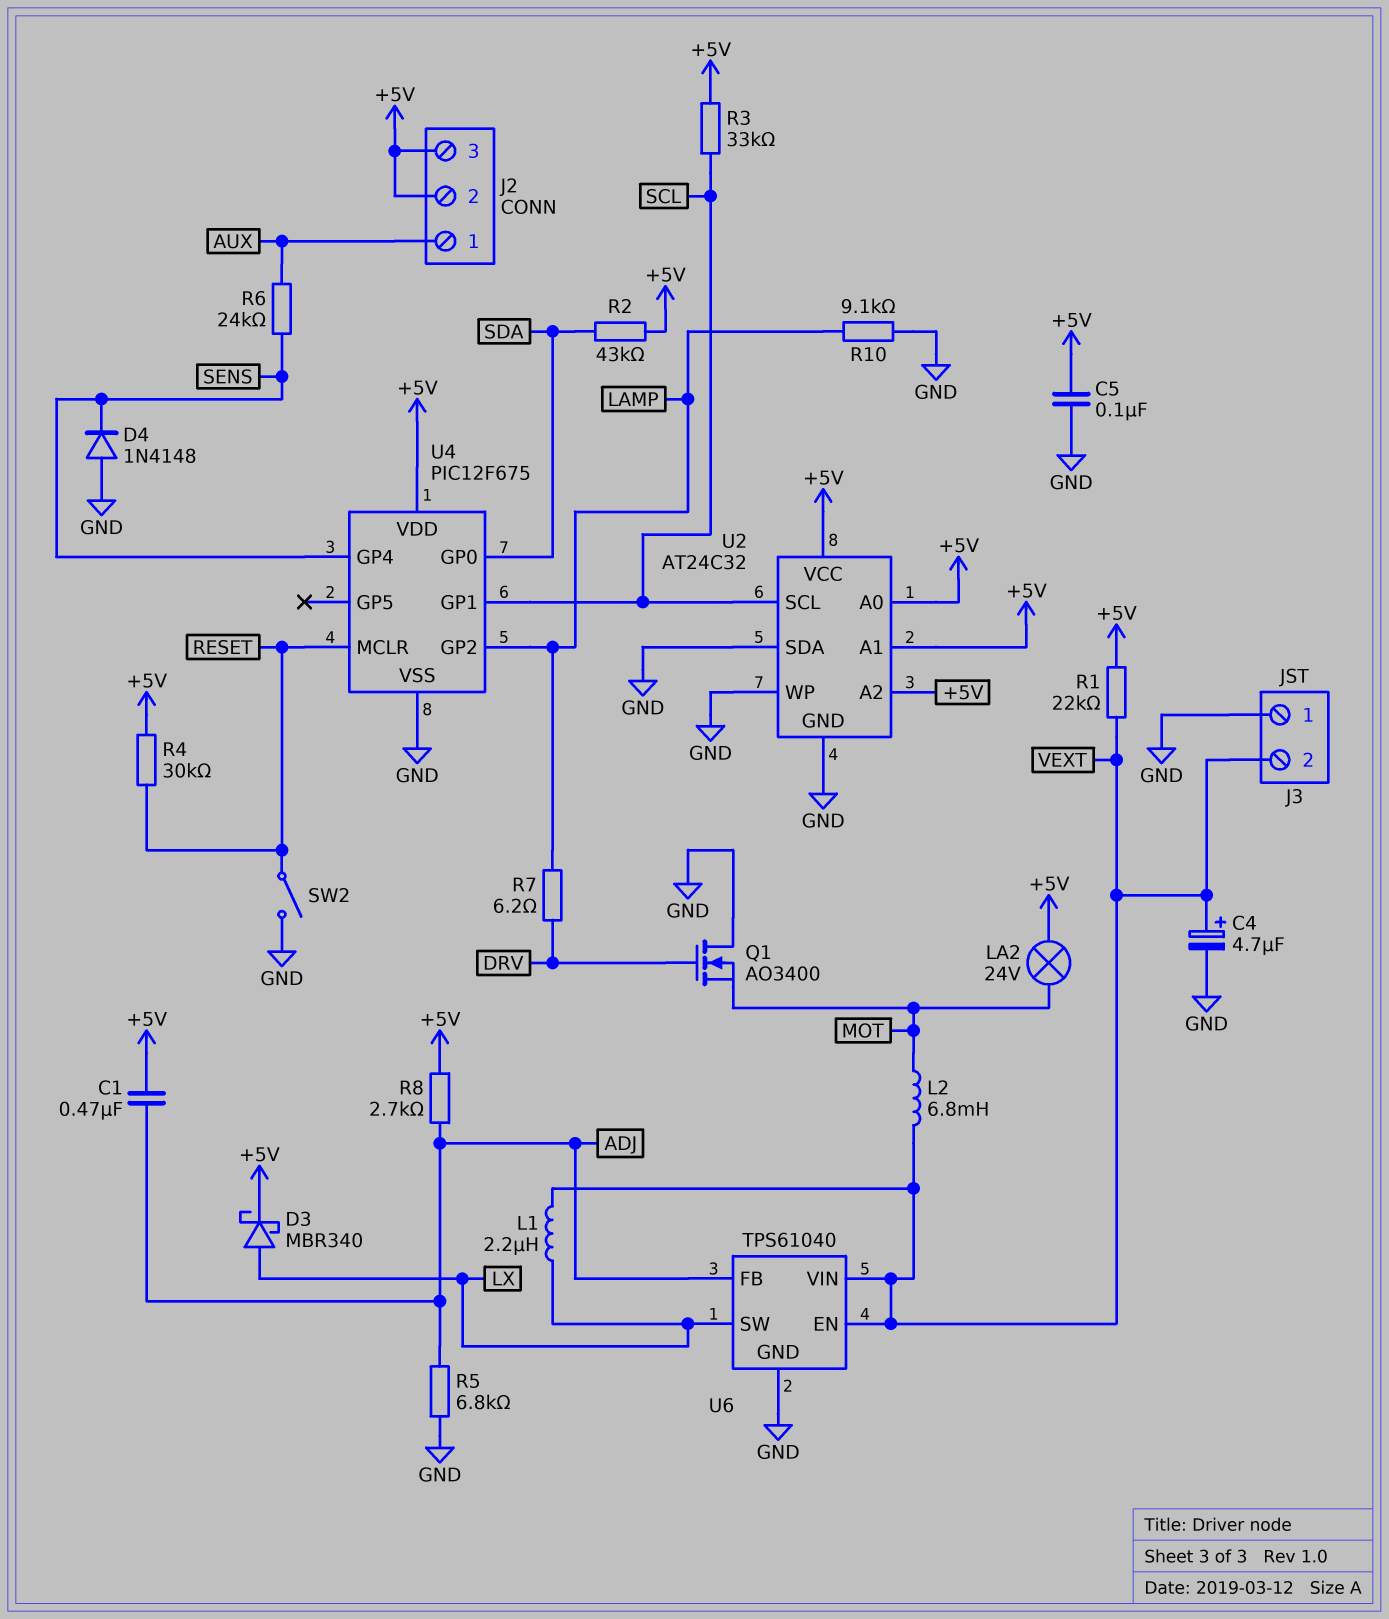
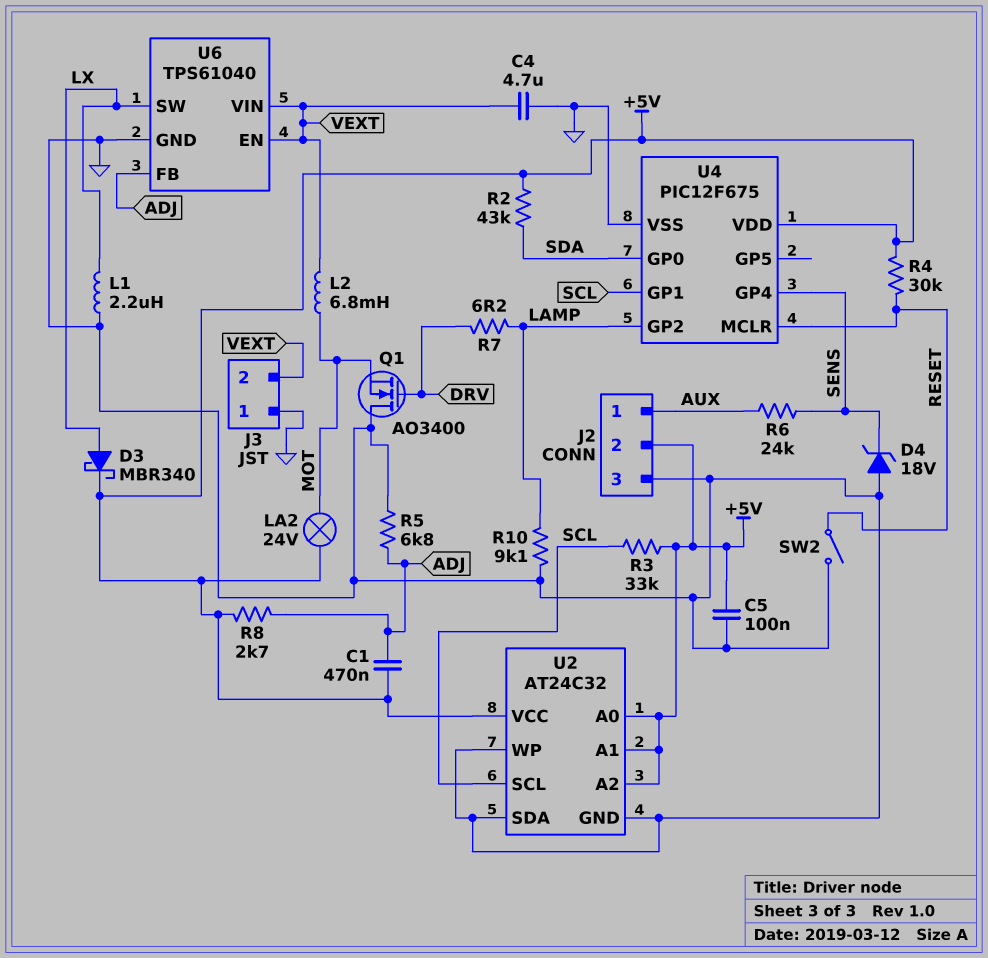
C4: 4.7uF (plus VEXT, minus GND) -> 4.7uF (GND, VEXT)
D4: diode 1N4148 (A GND, K SENS) -> zener 18V (A GND, K SENS)
J2 pin 3: +5V -> GND
L1: 2.2uH (LX, VEXT) -> 2.2uH (GND, LX)
R1: 22k (+5V, VEXT) -> none

